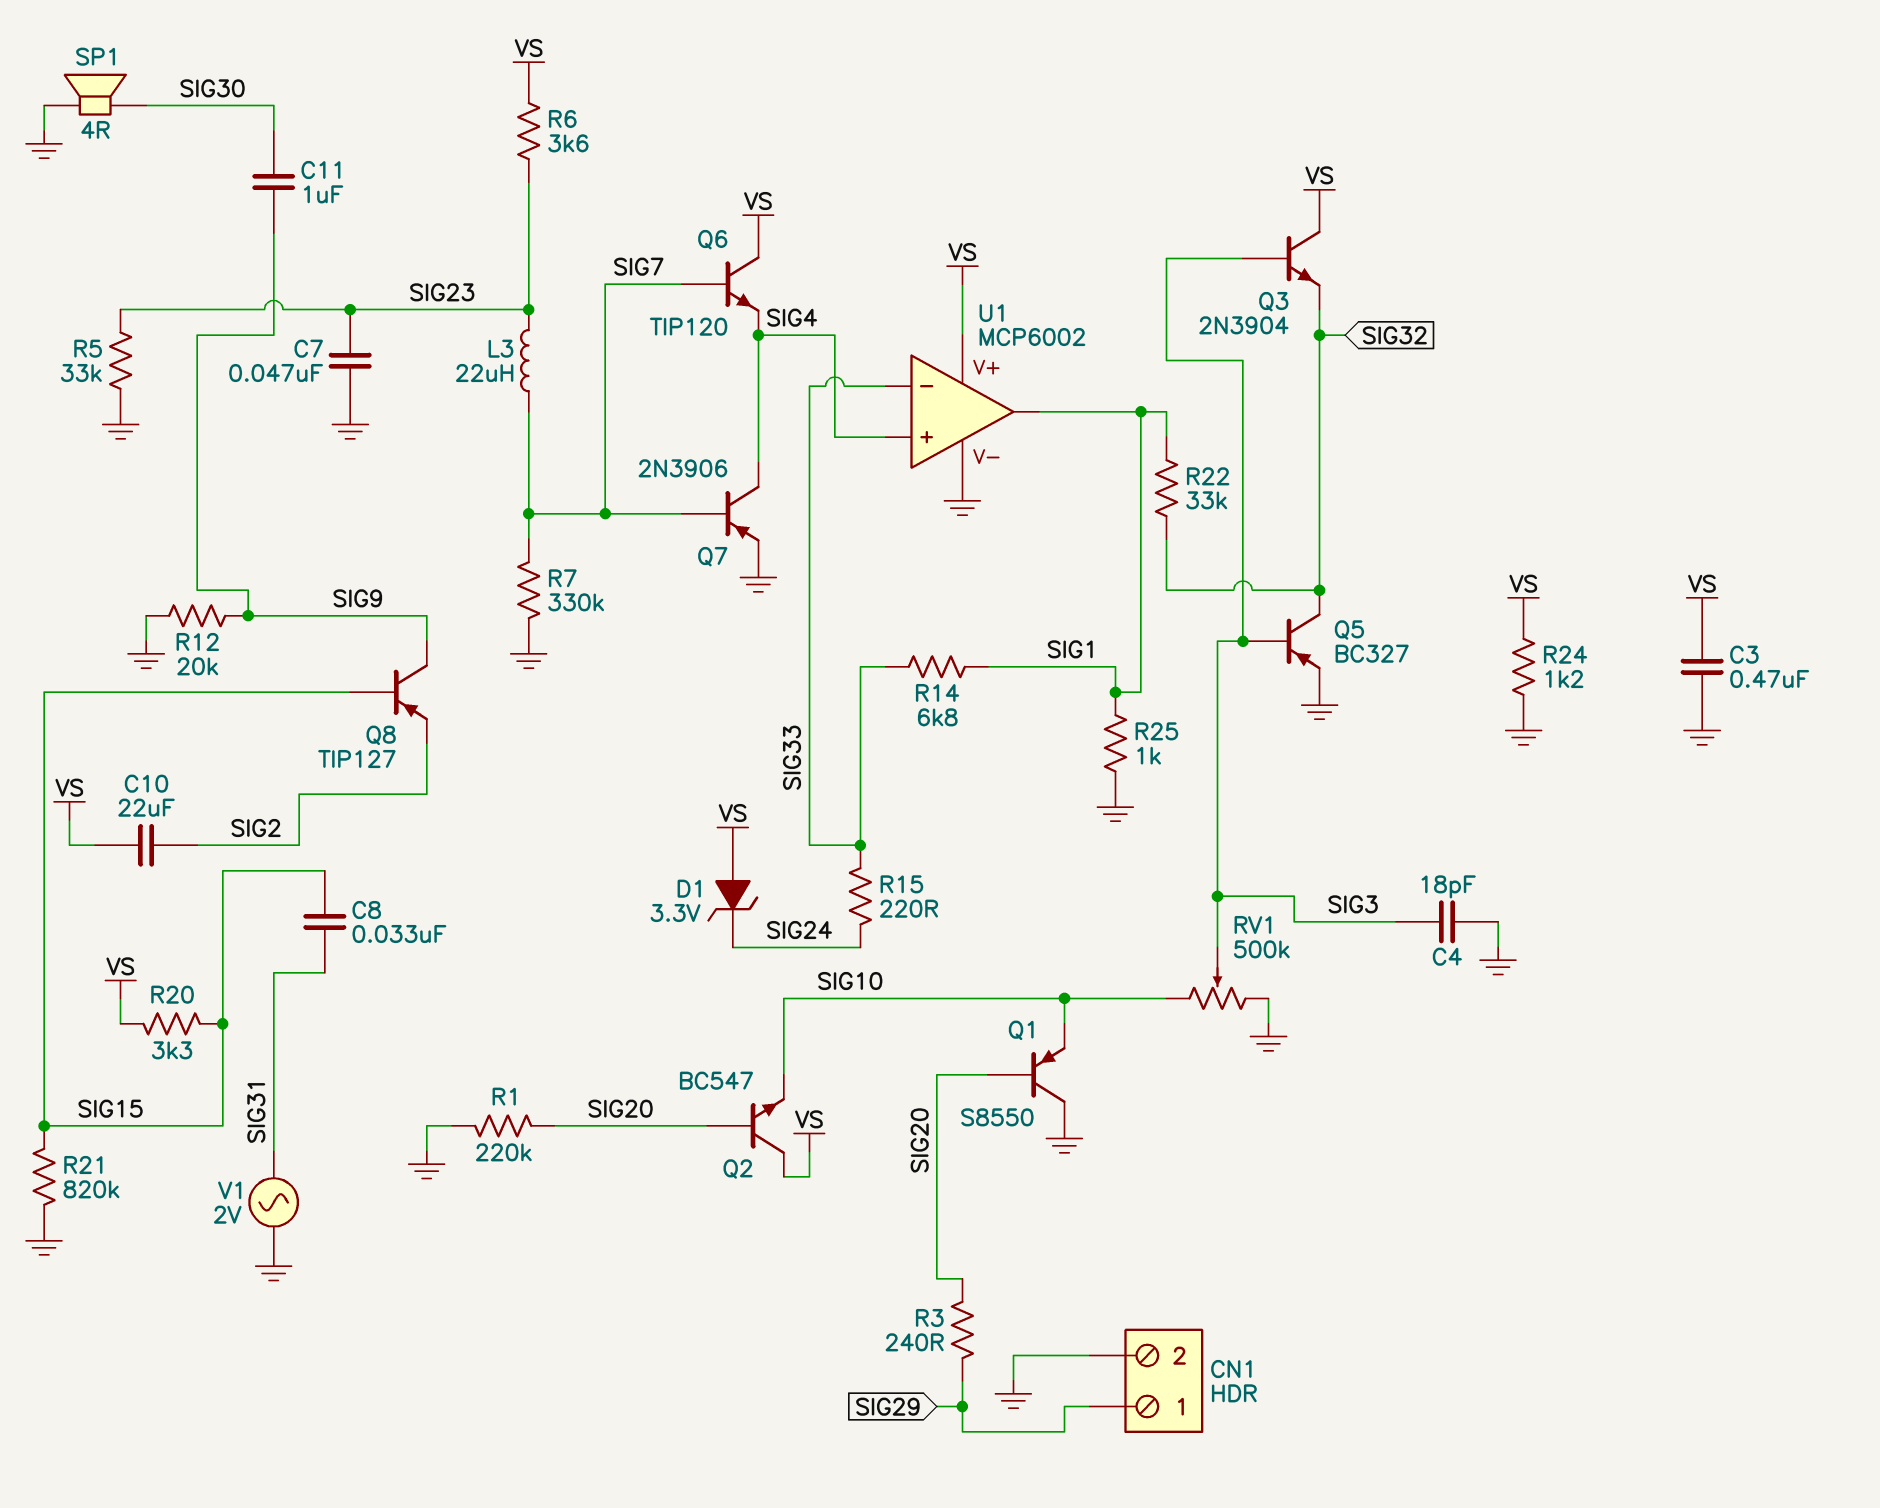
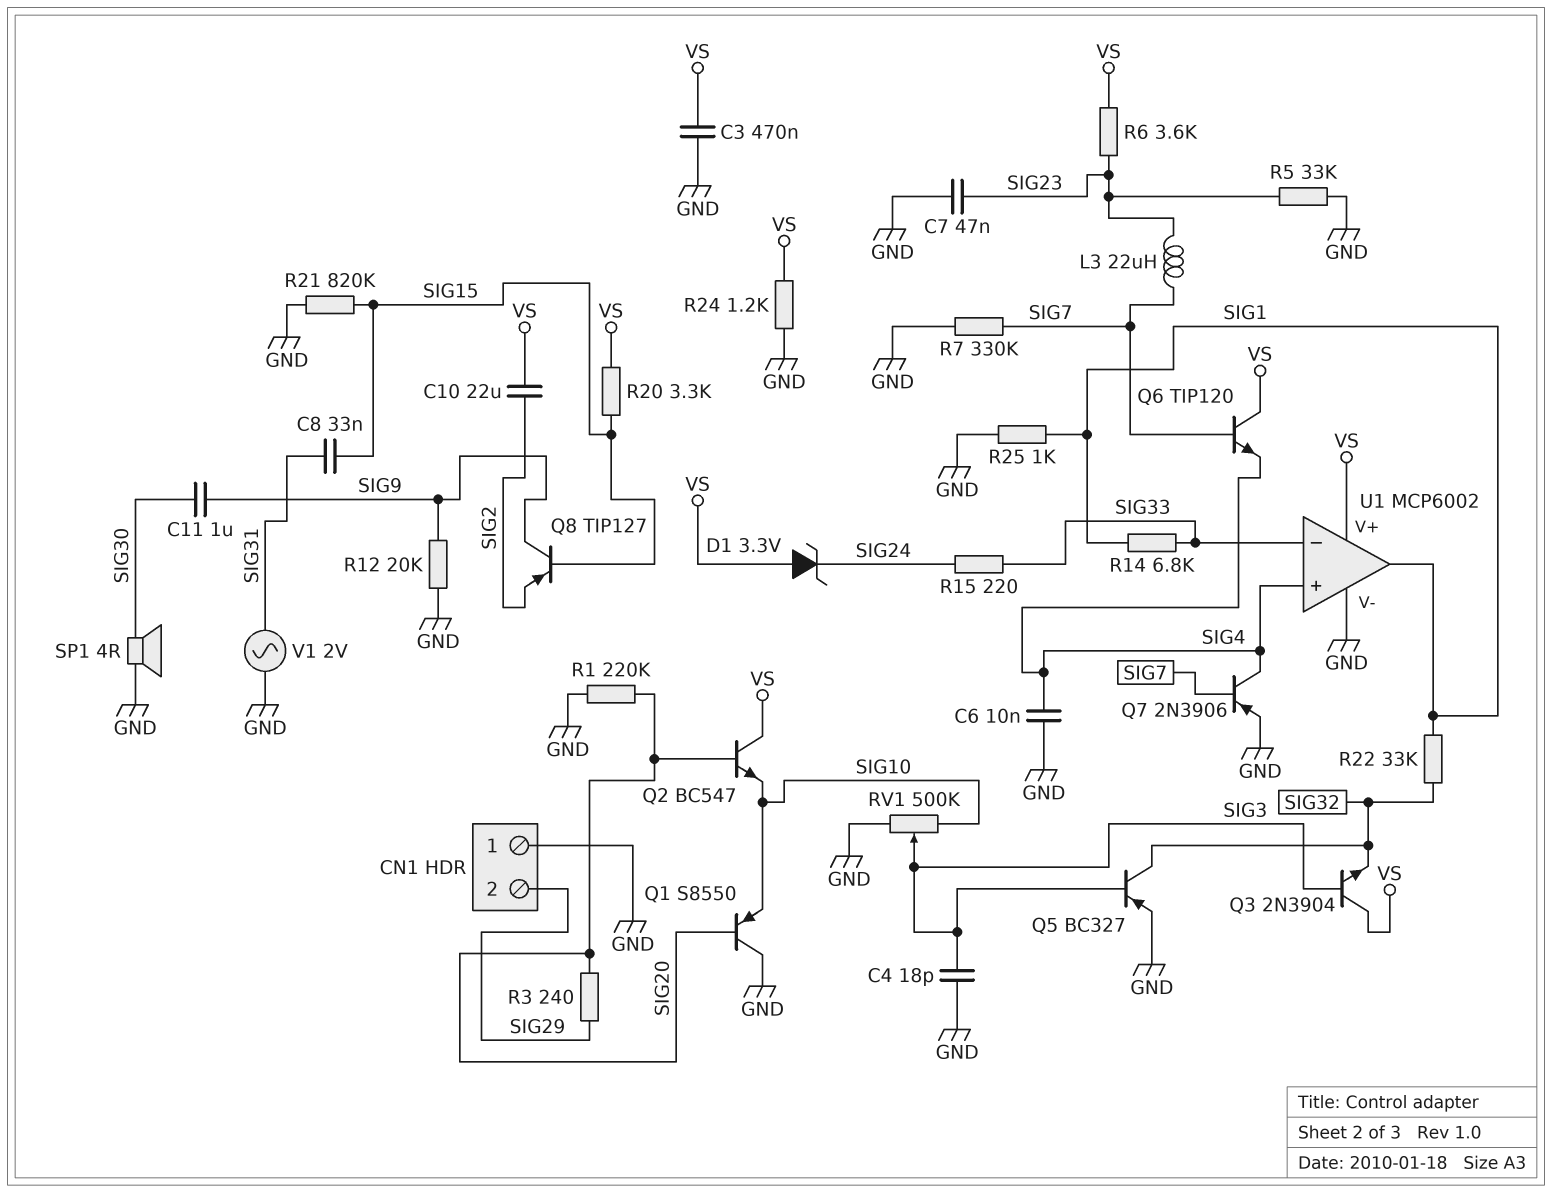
C6: none -> 10nF (GND, SIG4)
CN1 pin 1: SIG29 -> GND
CN1 pin 2: GND -> SIG29

